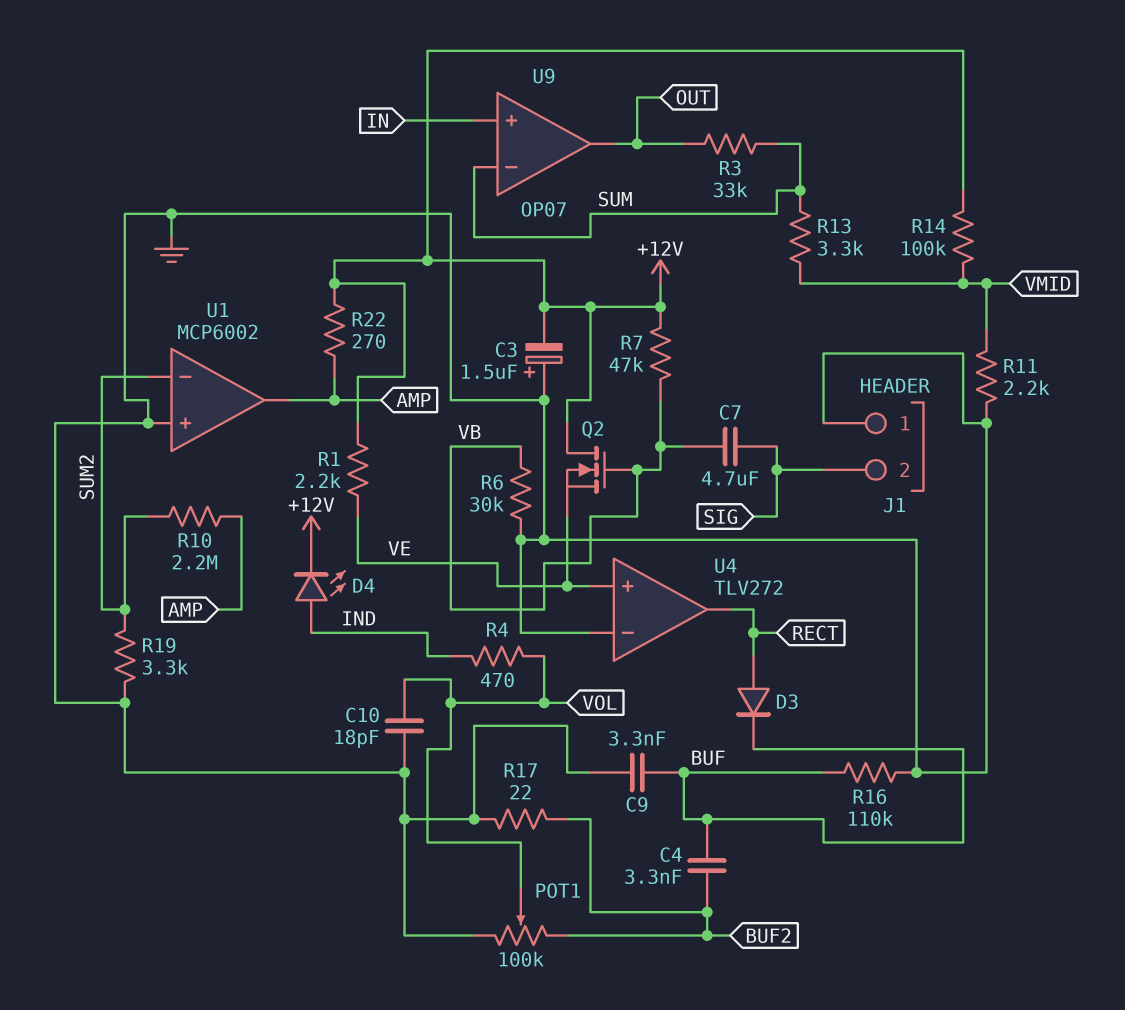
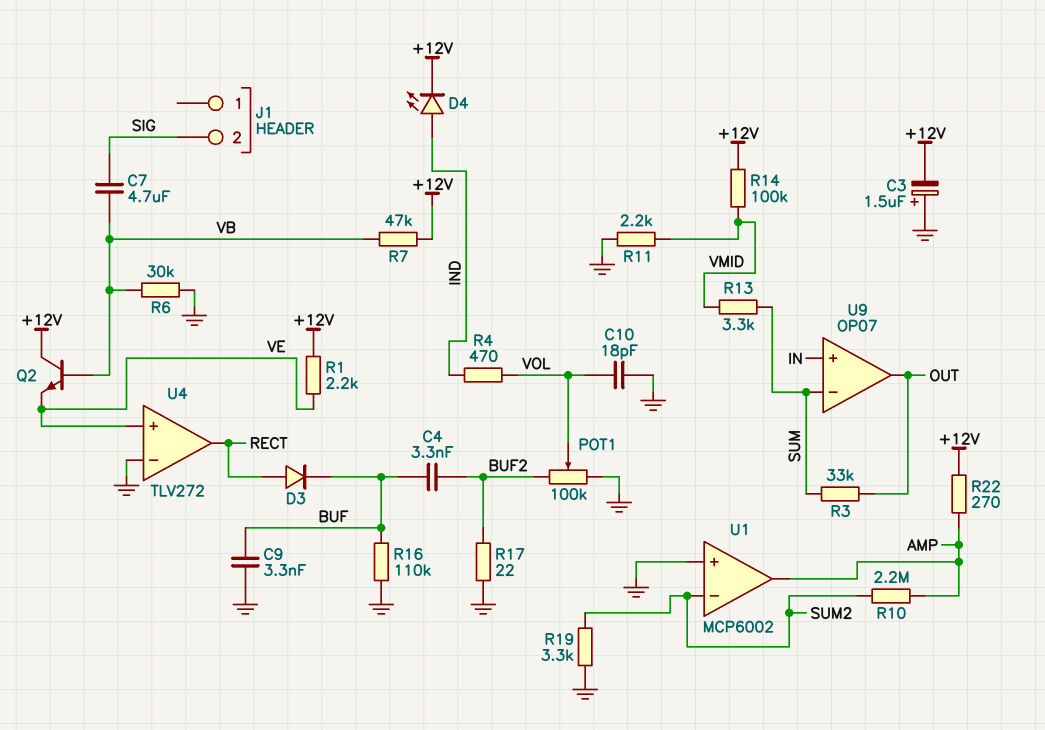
J1 pin 1: GND -> none
Q2: NMOS (G VB, D +12V, S VE) -> NPN (B VB, C +12V, E VE)

